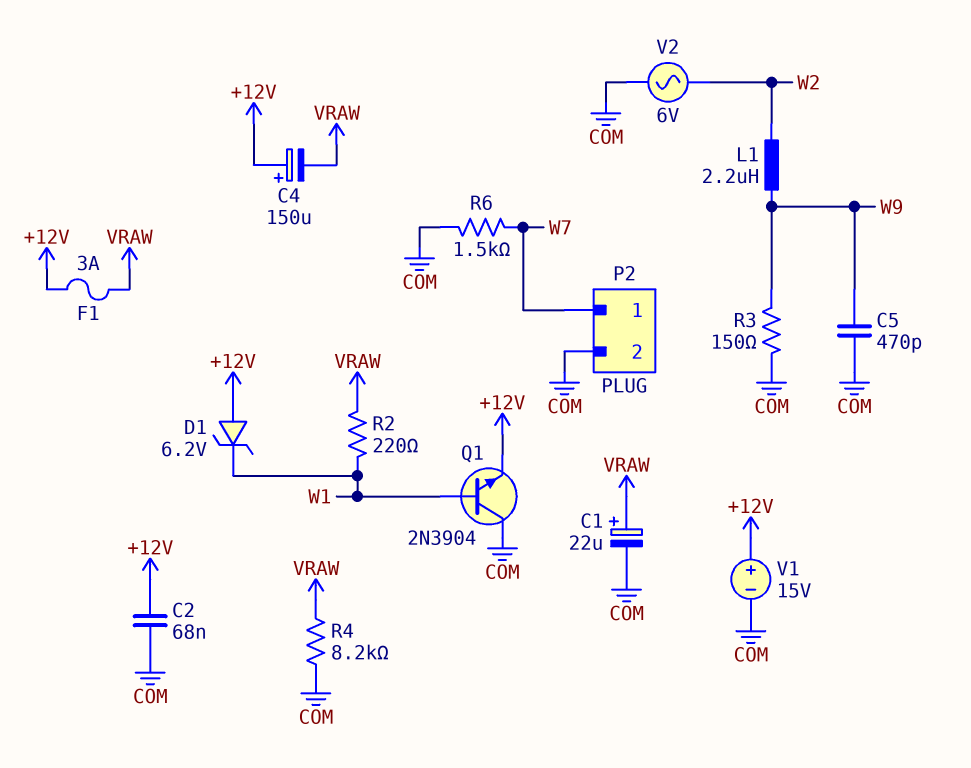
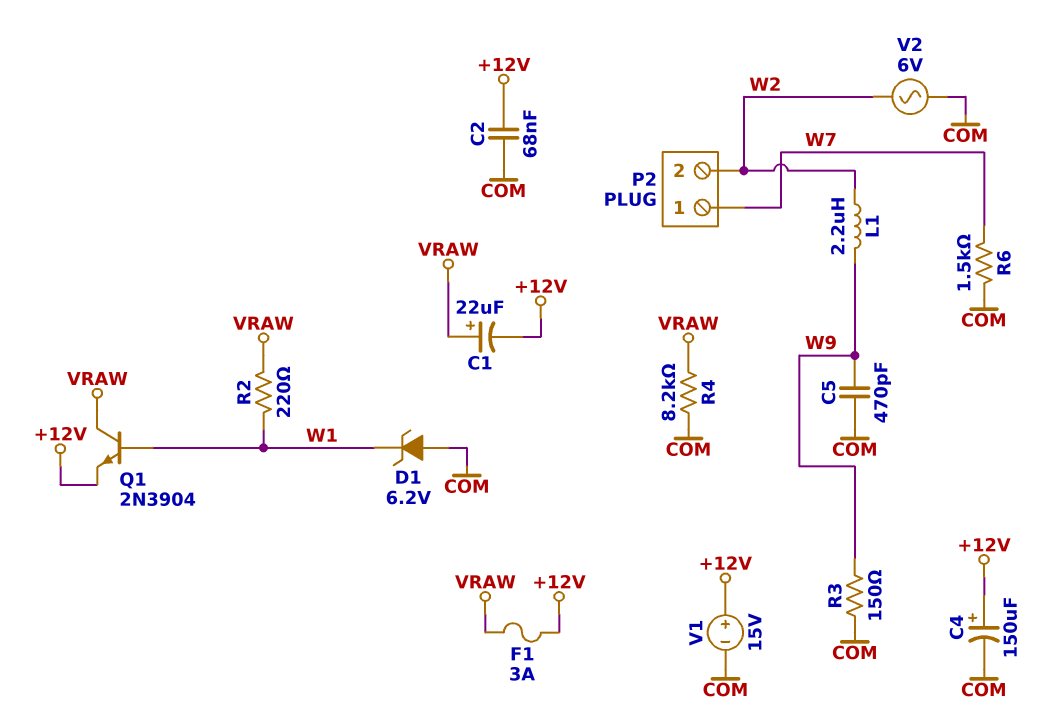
C1: 22uF (plus VRAW, minus COM) -> 22uF (plus VRAW, minus +12V)
C4: 150uF (plus +12V, minus VRAW) -> 150uF (plus +12V, minus COM)
D1: zener 6.2V (A +12V, K W1) -> zener 6.2V (A COM, K W1)
P2 pin 2: COM -> W2
Q1: NPN 2N3904 (B W1, C COM, E +12V) -> NPN 2N3904 (B W1, C VRAW, E +12V)

